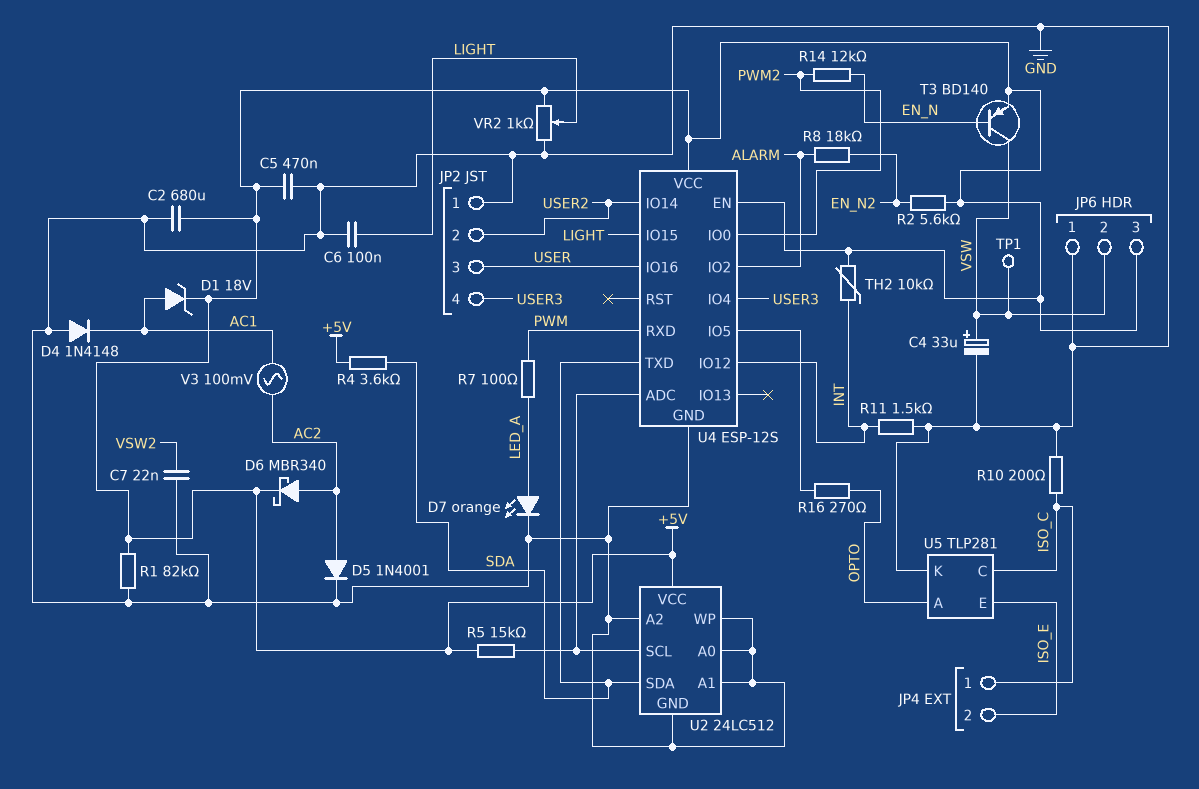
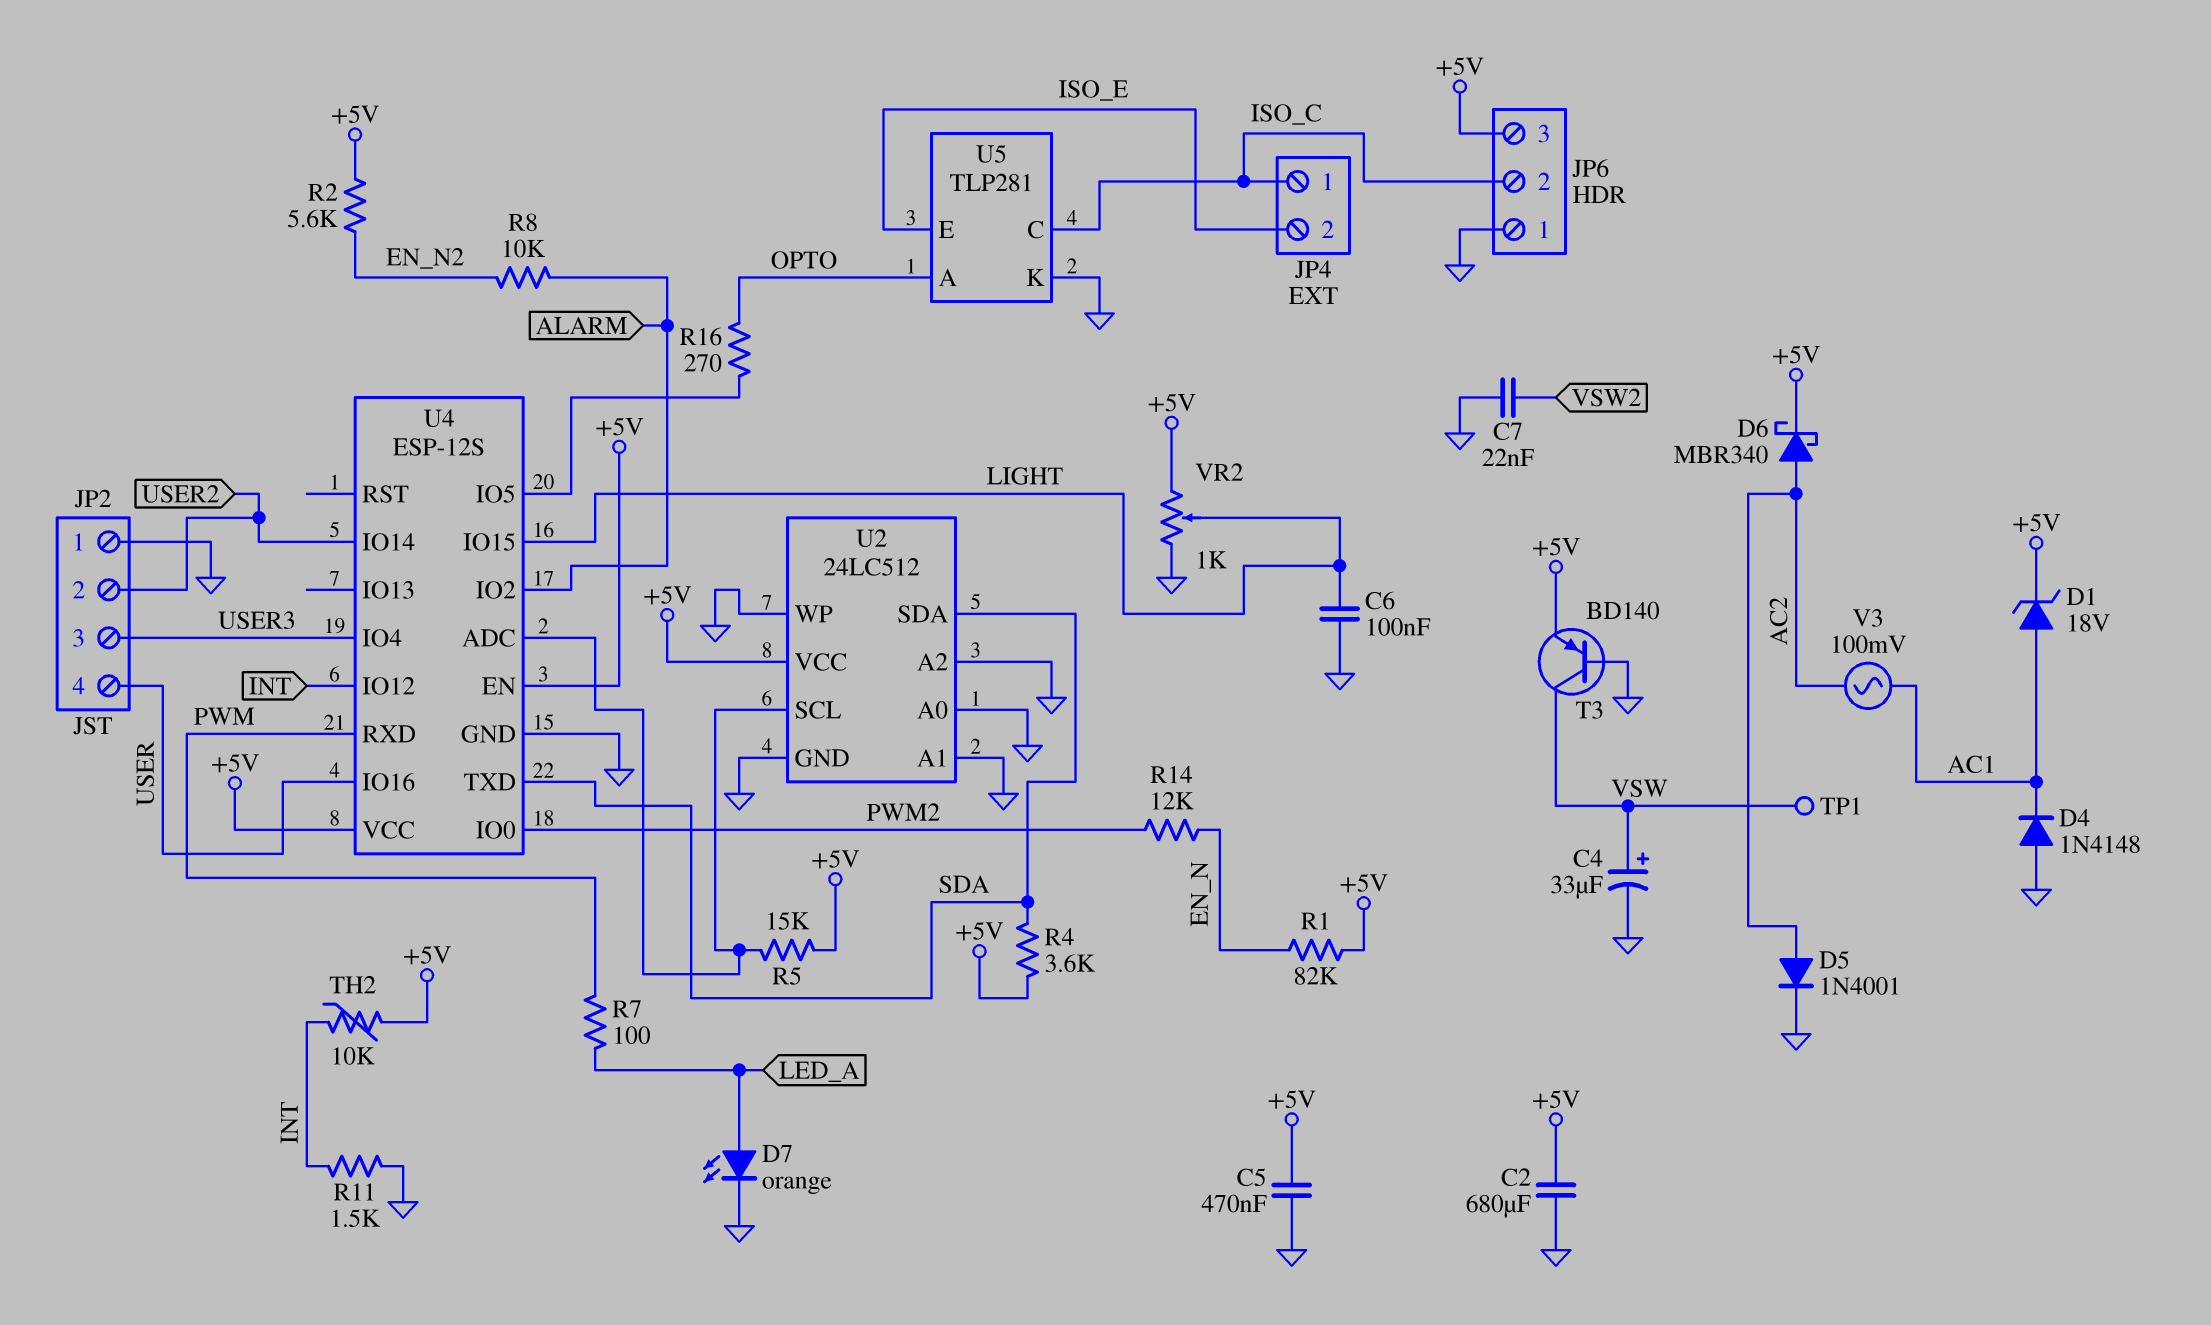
JP2 pin 3: USER -> USER3
JP2 pin 4: USER3 -> USER
JP6 pin 2: VSW -> ISO_C
R1: 82k (+5V, GND) -> 82k (+5V, EN_N)
R8: 18k (ALARM, EN_N2) -> 10k (ALARM, EN_N2)
R10: 200 (GND, ISO_C) -> none
T3: PNP BD140 (B EN_N, C VSW, E +5V) -> PNP BD140 (B GND, C VSW, E +5V)

